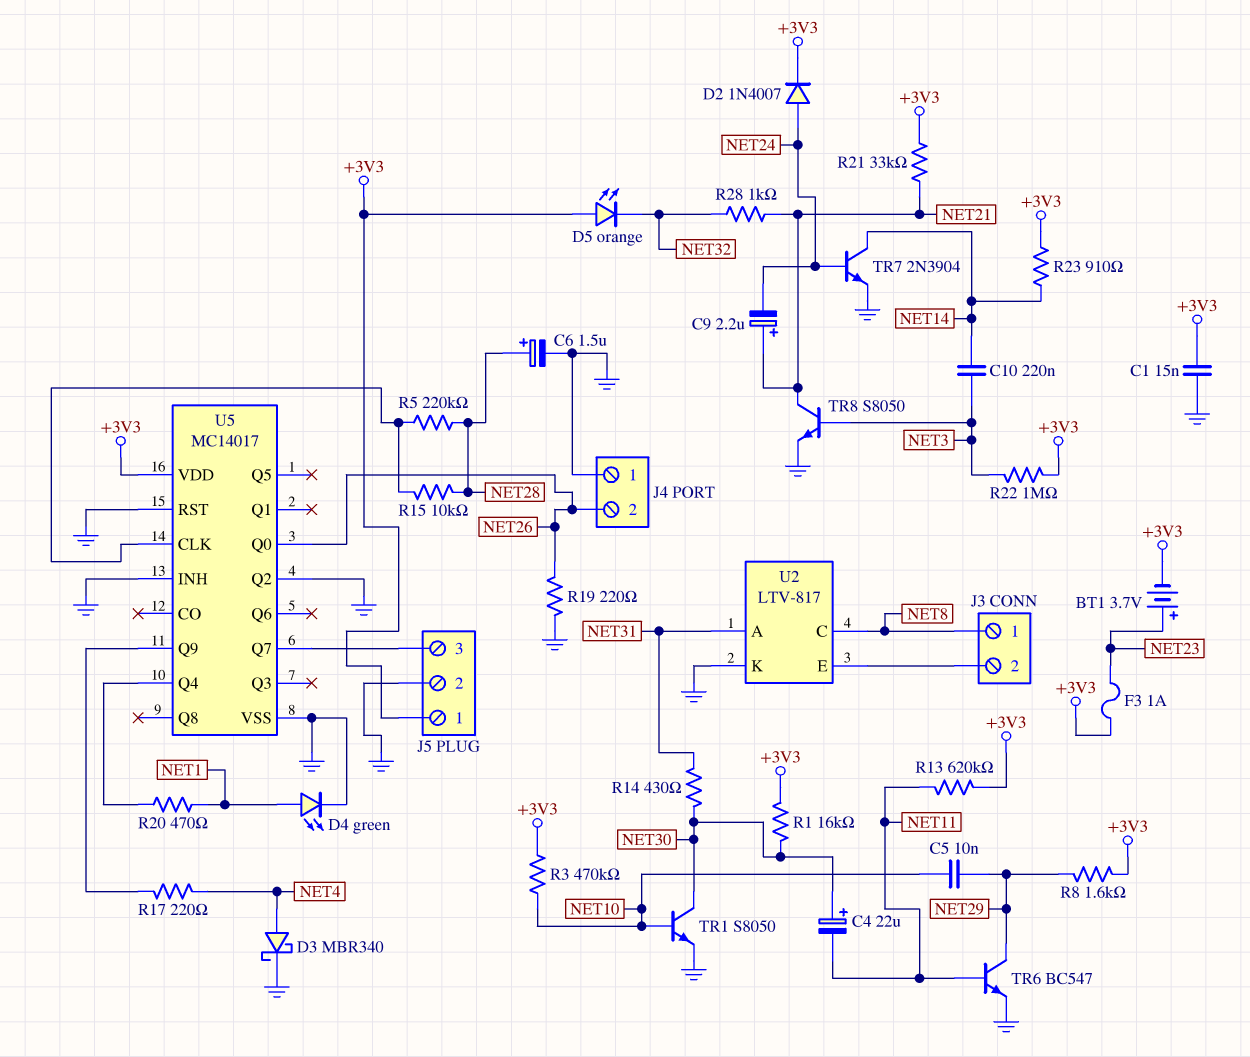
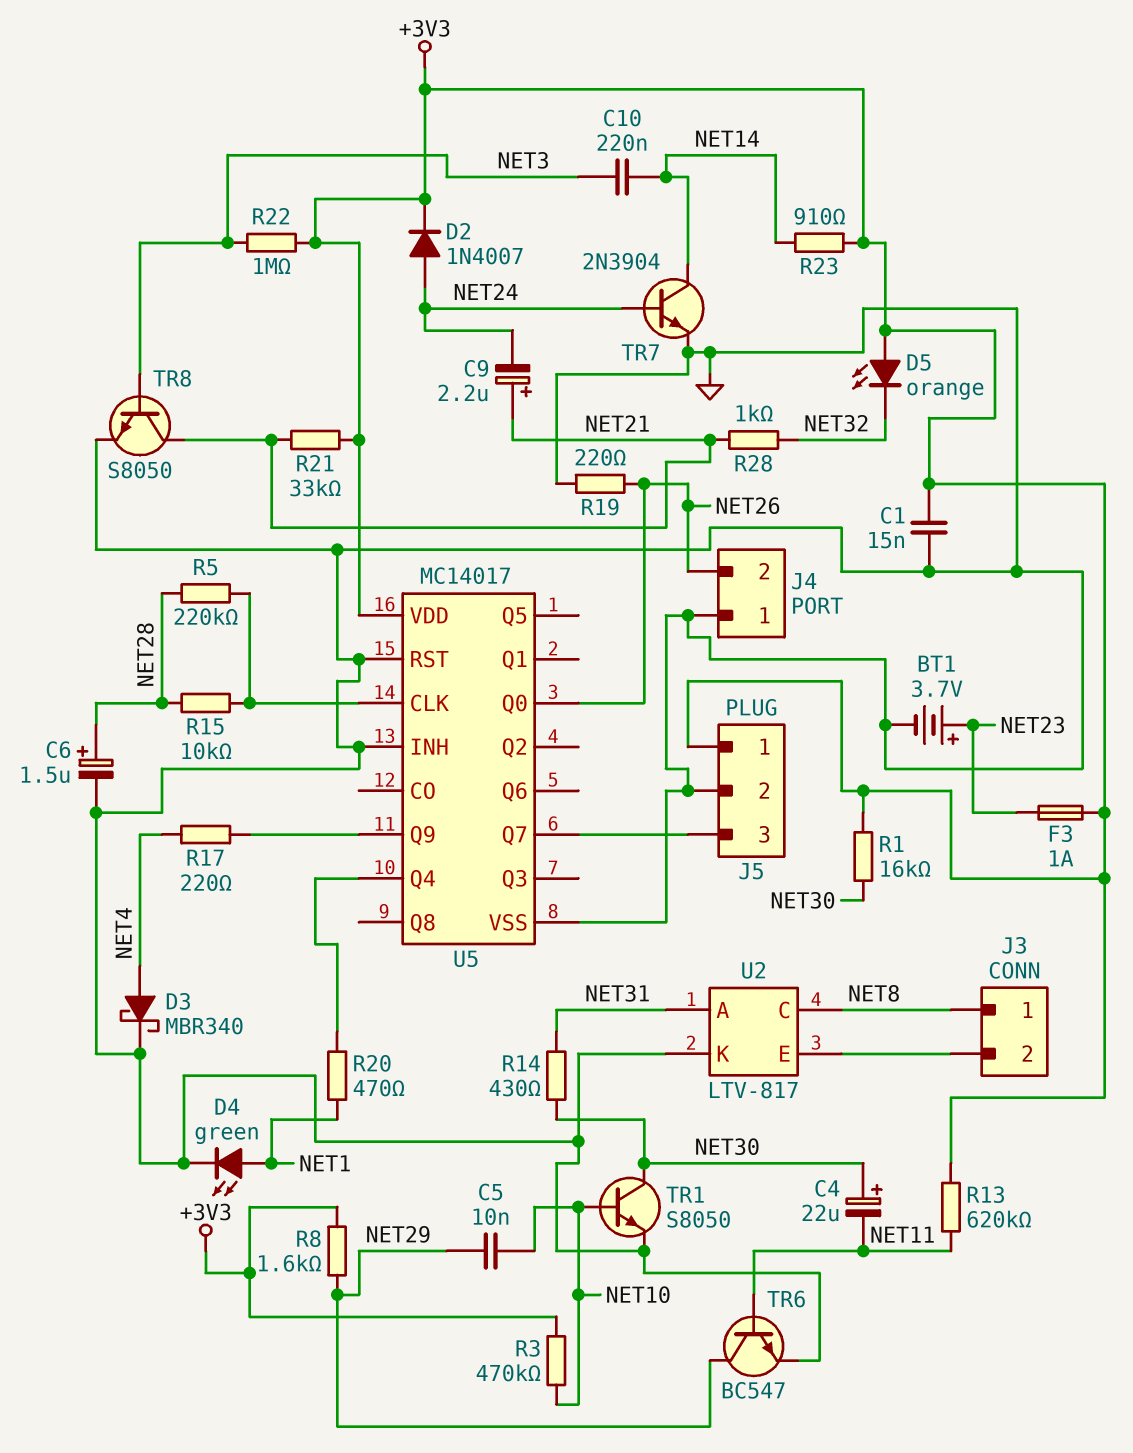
BT1: 3.7V (plus NET23, minus +3V3) -> 3.7V (plus NET23, minus GND)
U5 pin Q2: GND -> none

